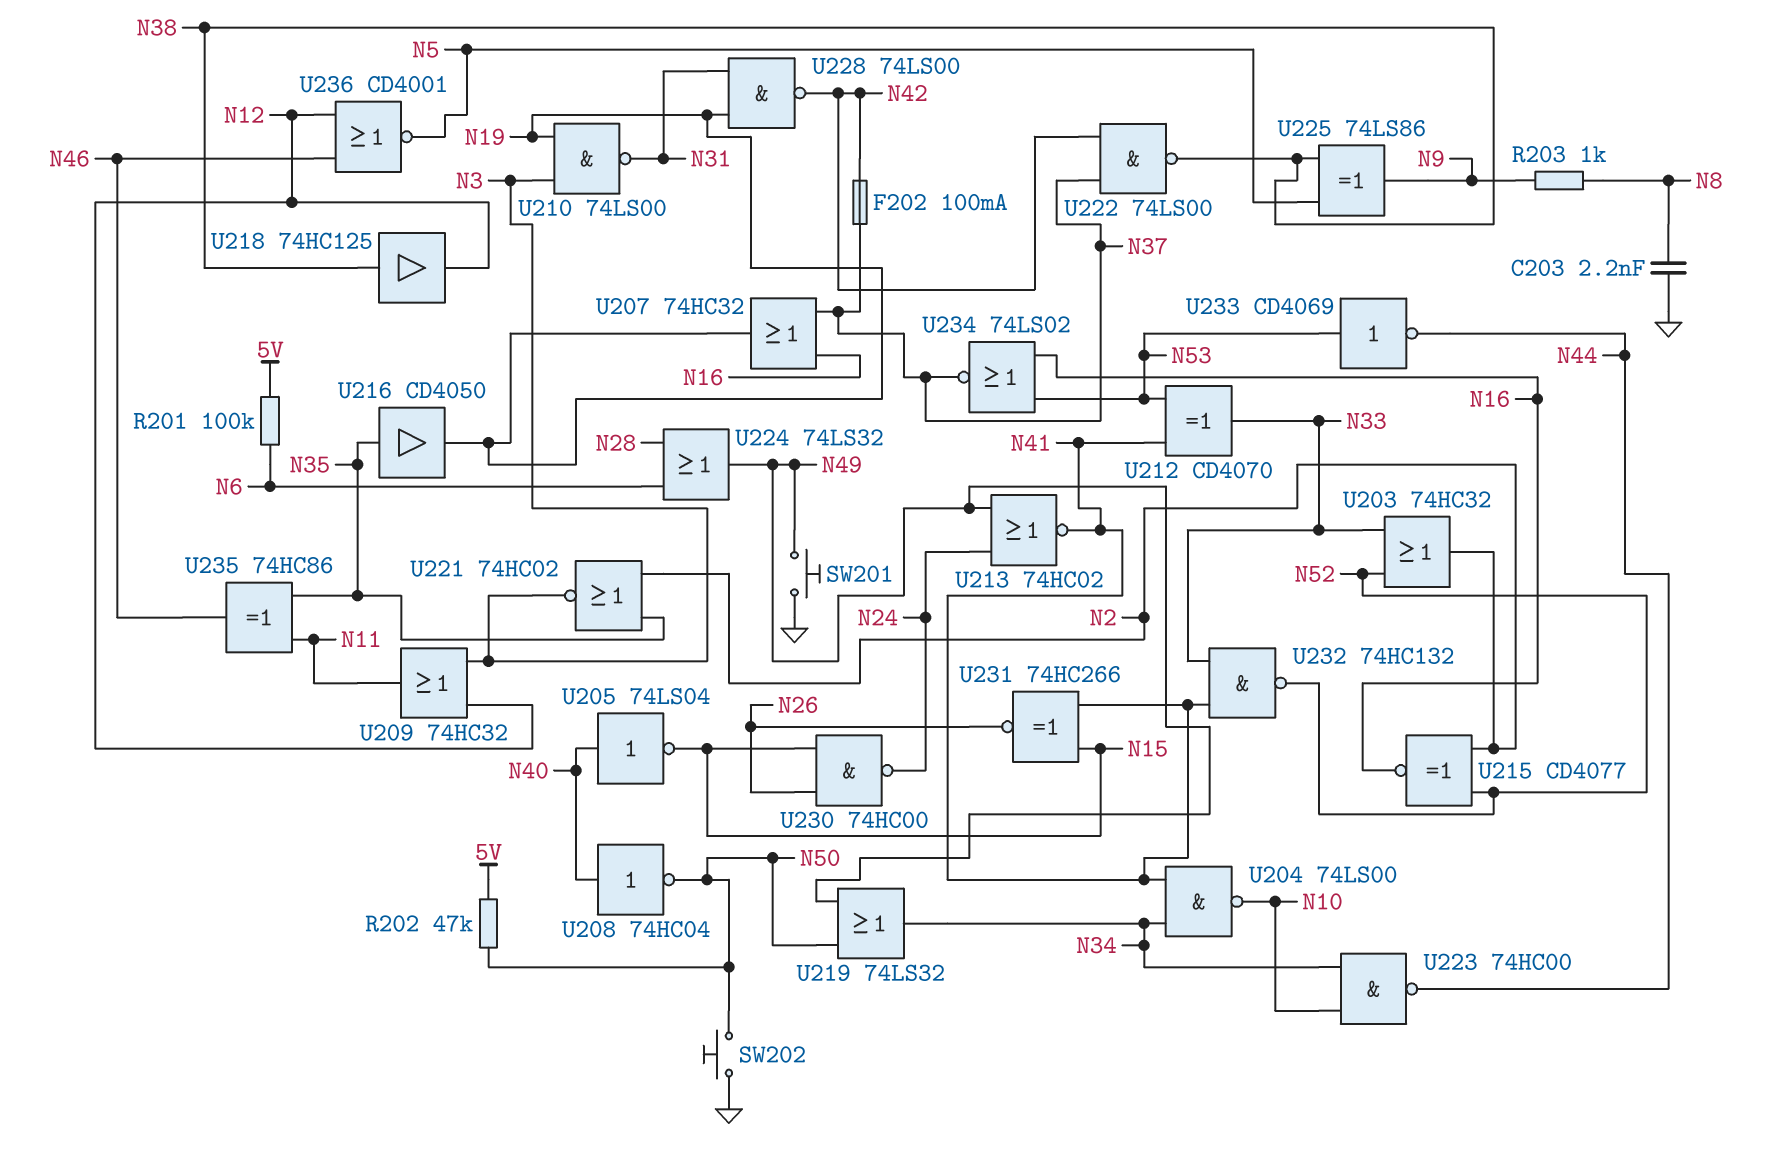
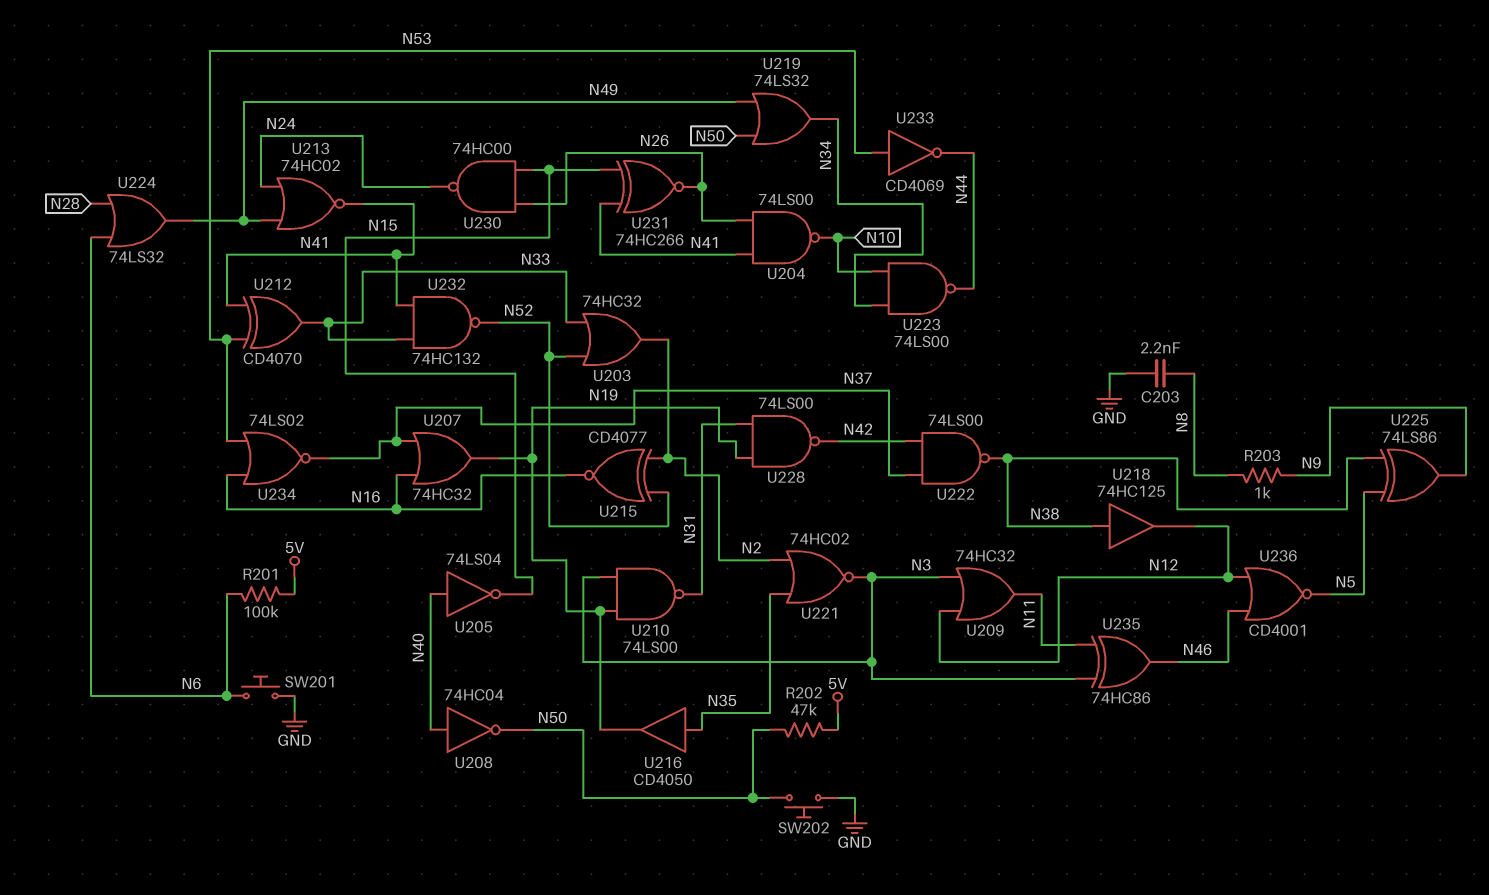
F202: 100mA (N37, N42) -> none
SW201: button (GND, N49) -> button (GND, N6)
U204: NAND 74LS00 (in N34, in N41, out N10) -> NAND 74LS00 (in N26, in N41, out N10)
U223: NAND 74HC00 (in N10, in N34, out N44) -> NAND 74LS00 (in N10, in N34, out N44)
U235: XOR 74HC86 (in N11, in N35, out N46) -> XOR 74HC86 (in N3, in N11, out N46)

